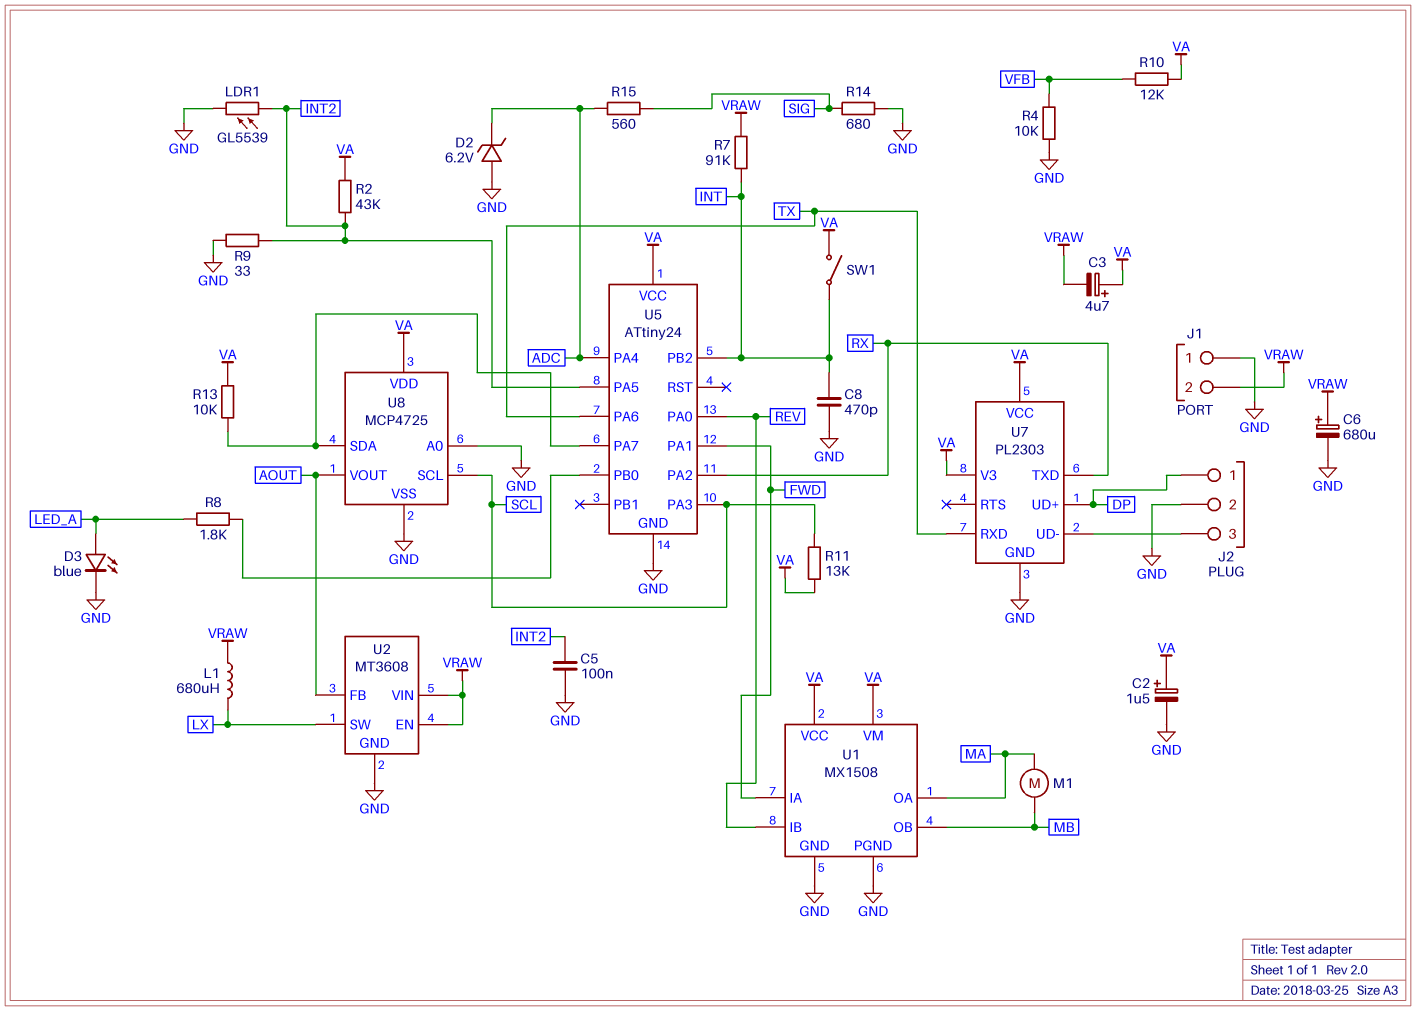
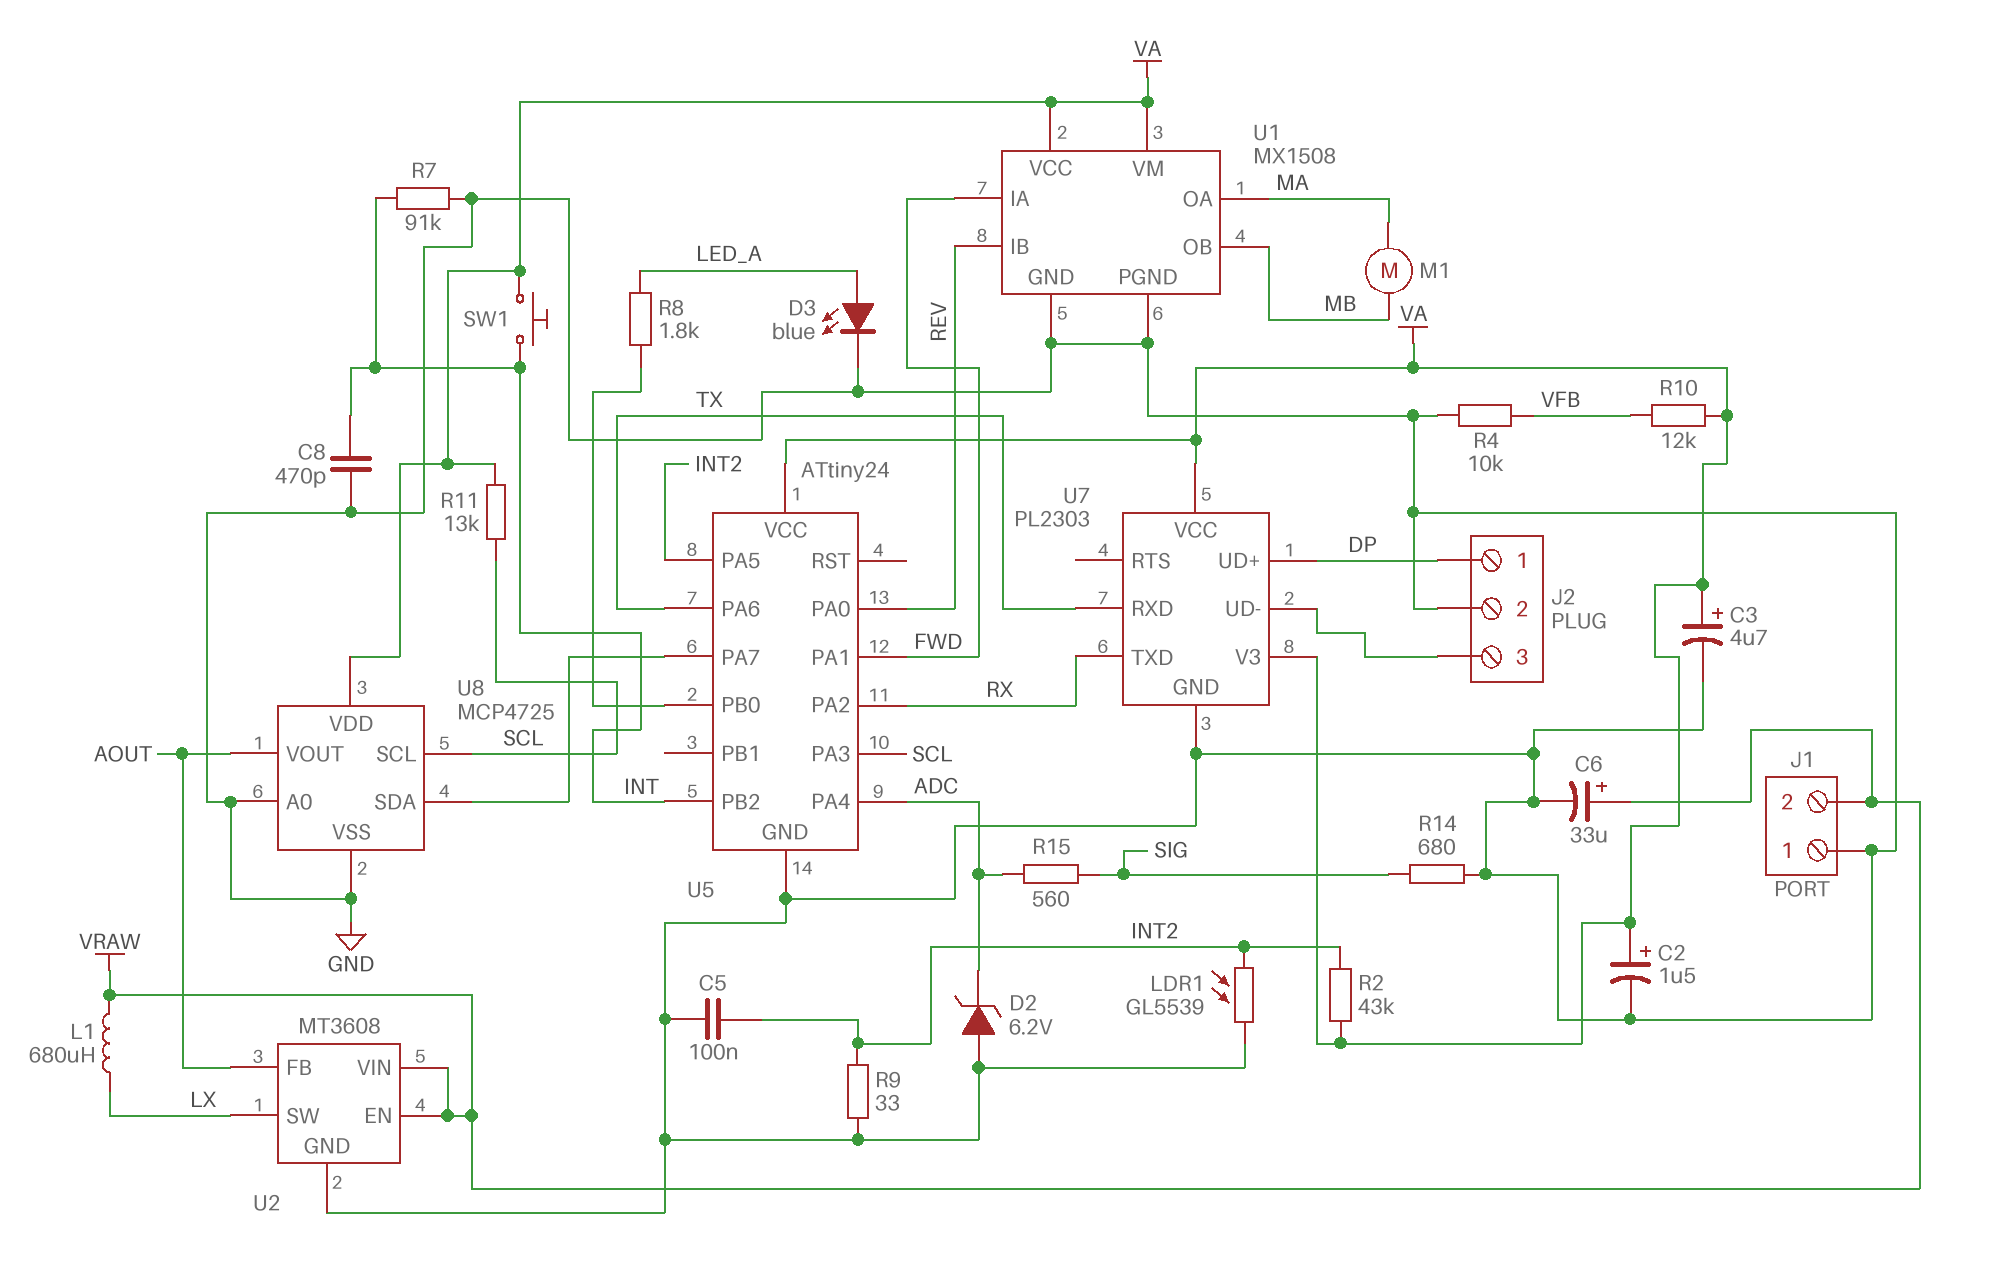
C3: 4.7uF (plus VA, minus VRAW) -> 4.7uF (plus VA, minus GND)
C6: 680uF (plus VRAW, minus GND) -> 33uF (plus VRAW, minus GND)
R7: 91k (INT, VRAW) -> 91k (GND, INT)
R13: 10k (U5/PA7, VA) -> none
SW1: switch (INT, VA) -> button (INT, VA)

